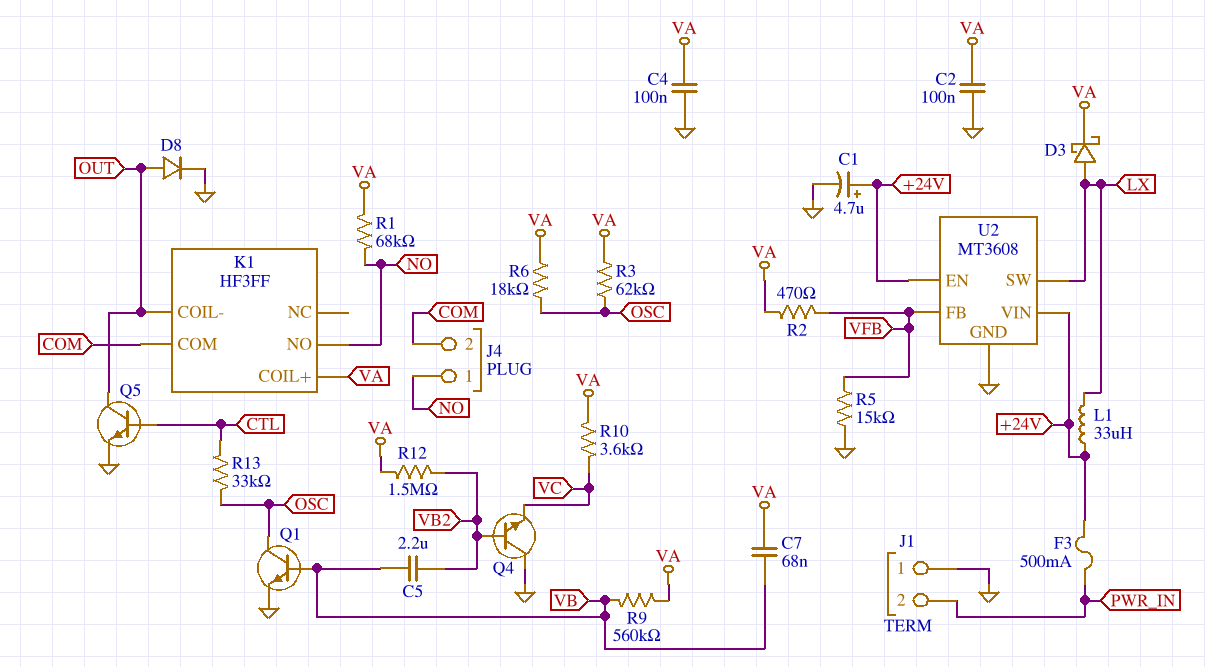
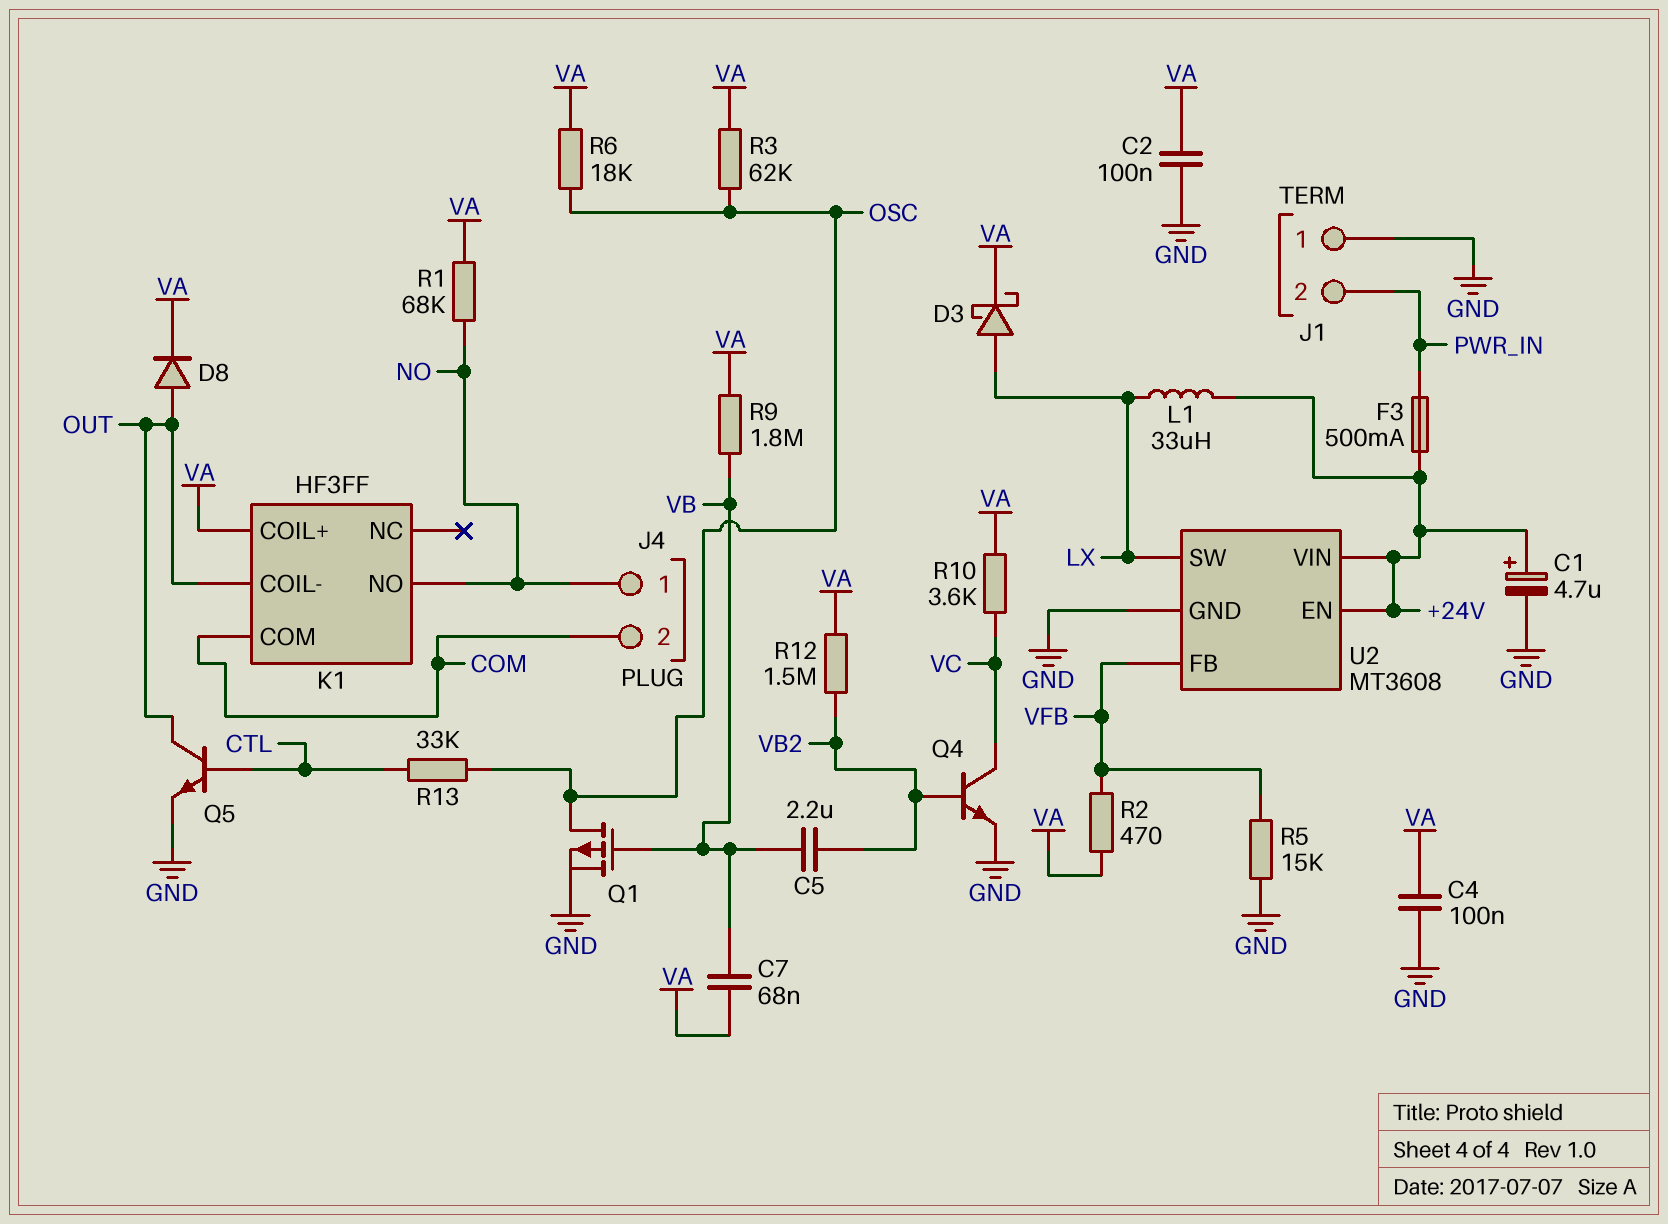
D8: diode (A OUT, K GND) -> diode (A OUT, K VA)
Q1: NPN (B VB, C OSC, E GND) -> PMOS (G VB, D OSC, S GND)
Q4: NPN (B VB2, C GND, E VC) -> NPN (B VB2, C VC, E GND)
R9: 560k (VA, VB) -> 1.8M (VA, VB)

